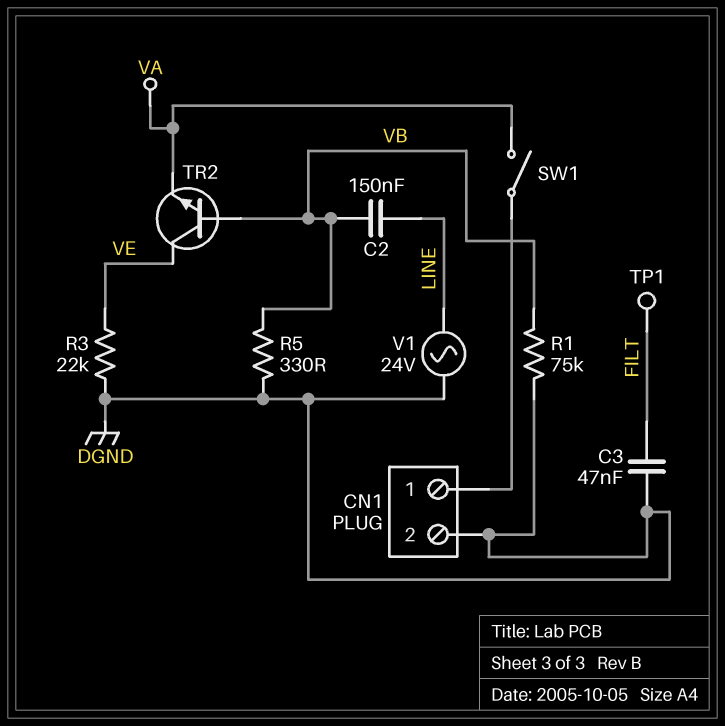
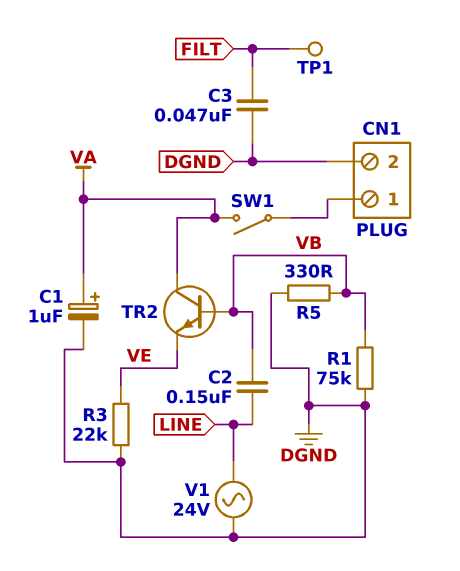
C1: none -> 1uF (plus VA, minus DGND)
TR2: NPN (B VB, C VE, E VA) -> NPN (B VB, C VA, E VE)

